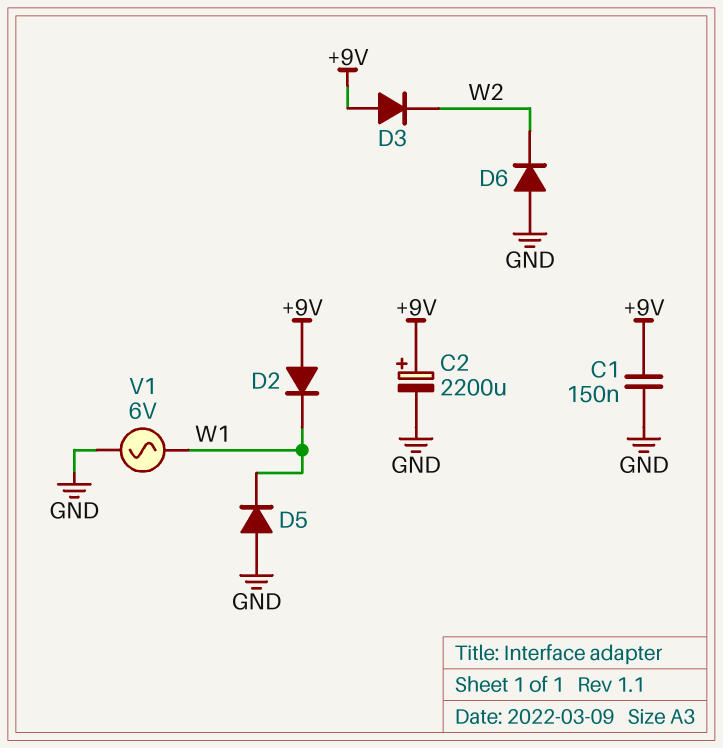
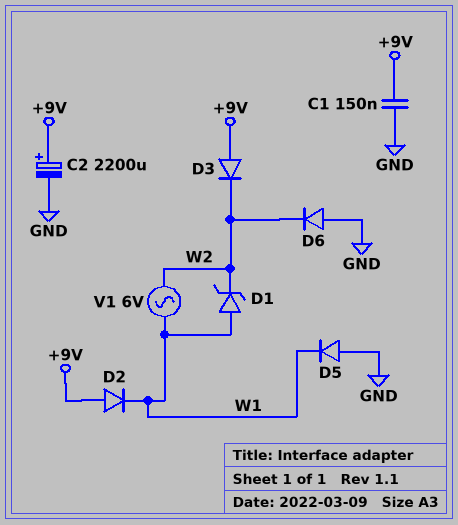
D1: none -> zener (A W1, K W2)
V1: AC 6V (GND, W1) -> AC 6V (W1, W2)

